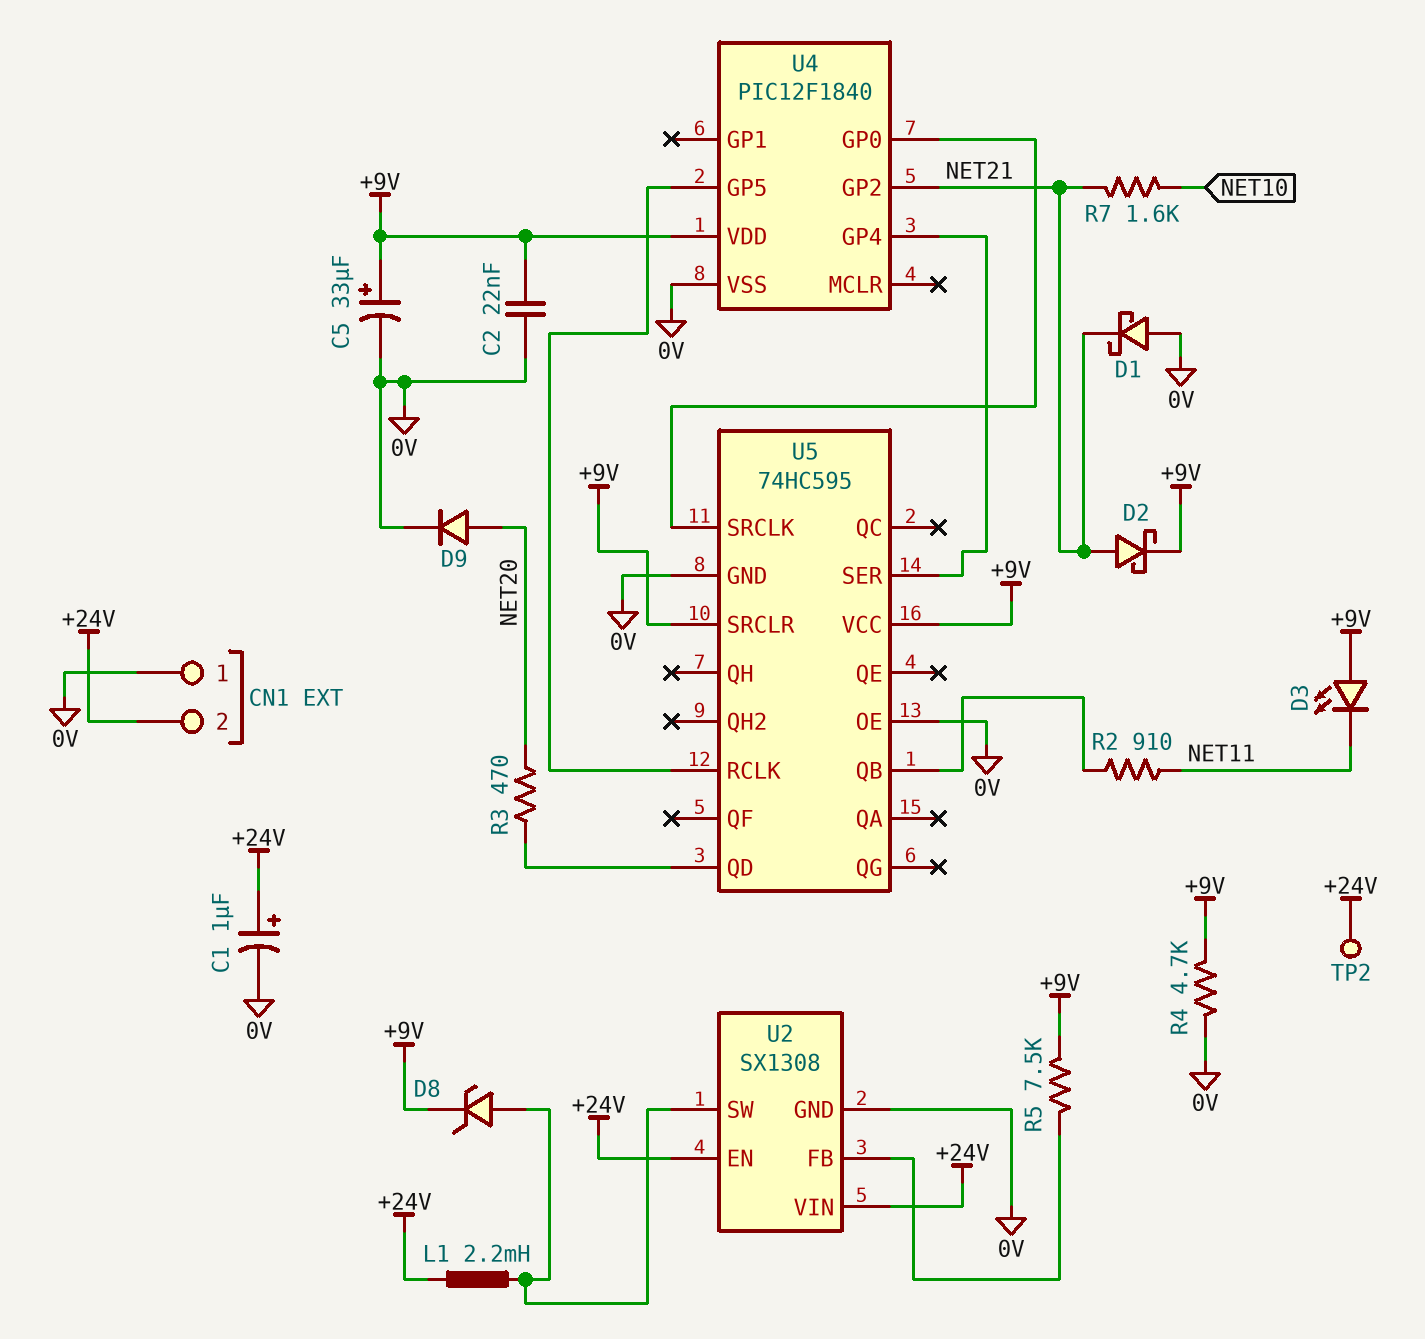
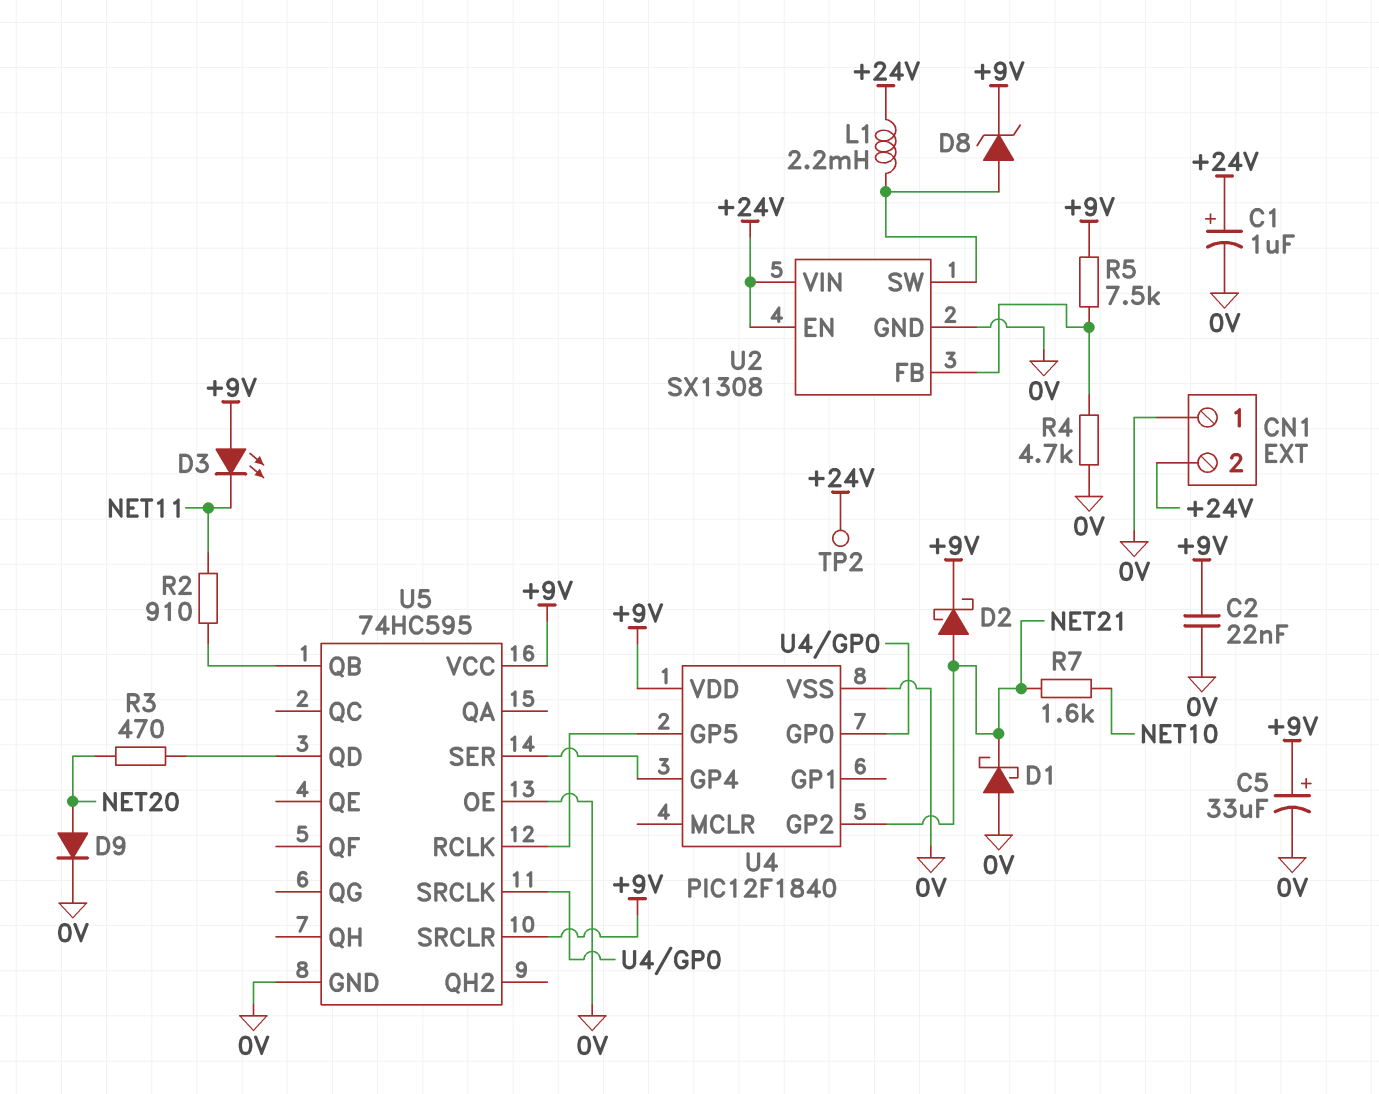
R4: 4.7k (+9V, 0V) -> 4.7k (0V, U2/FB)

